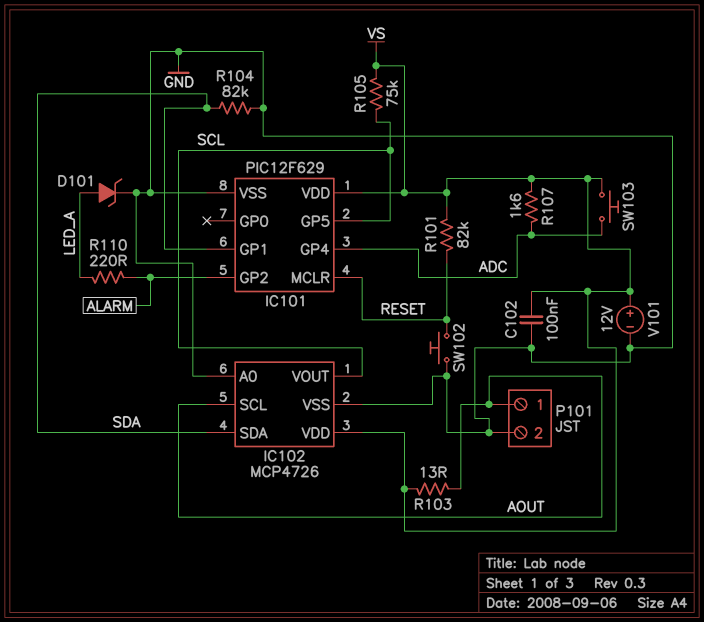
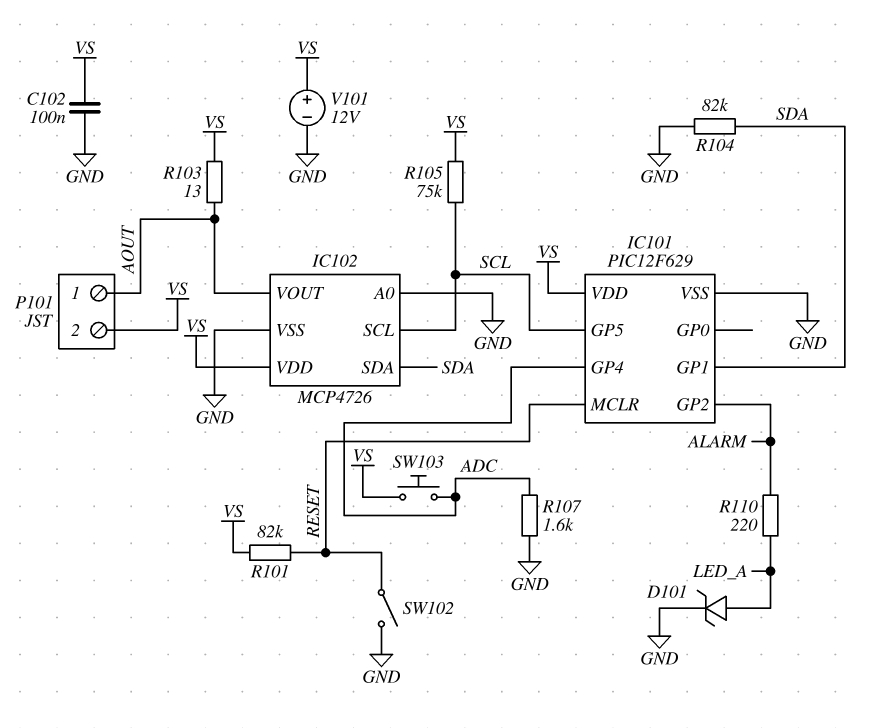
IC102 pin SCL: AOUT -> SCL
IC102 pin VOUT: SCL -> AOUT
P101 pin 2: GND -> VS
R107: 1.6k (ADC, VS) -> 1.6k (ADC, GND)
SW102: button (GND, RESET) -> switch (GND, RESET)

